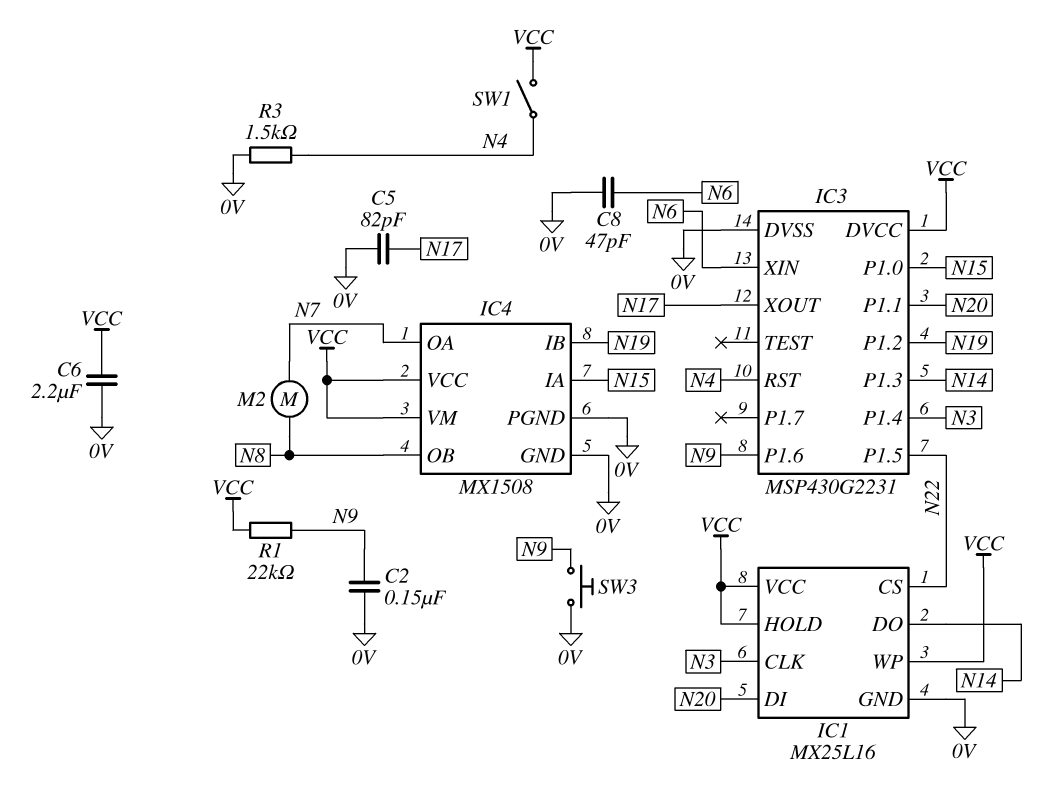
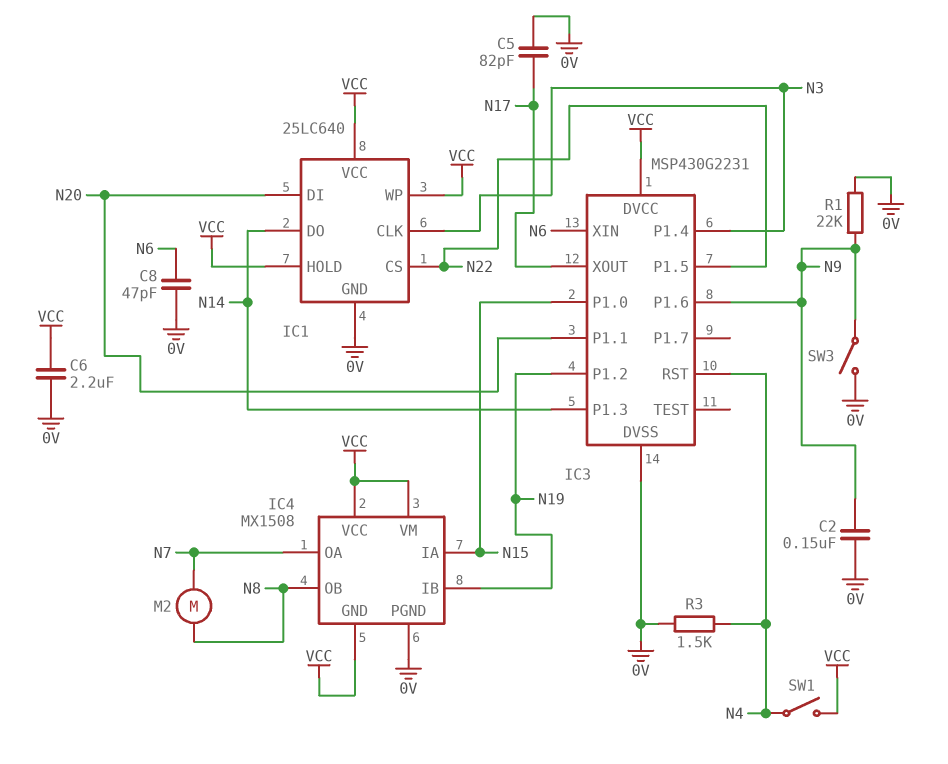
IC1: MX25L16 -> 25LC640
IC4 pin GND: 0V -> VCC
R1: 22k (N9, VCC) -> 22k (0V, N9)
SW3: button (0V, N9) -> switch (0V, N9)

